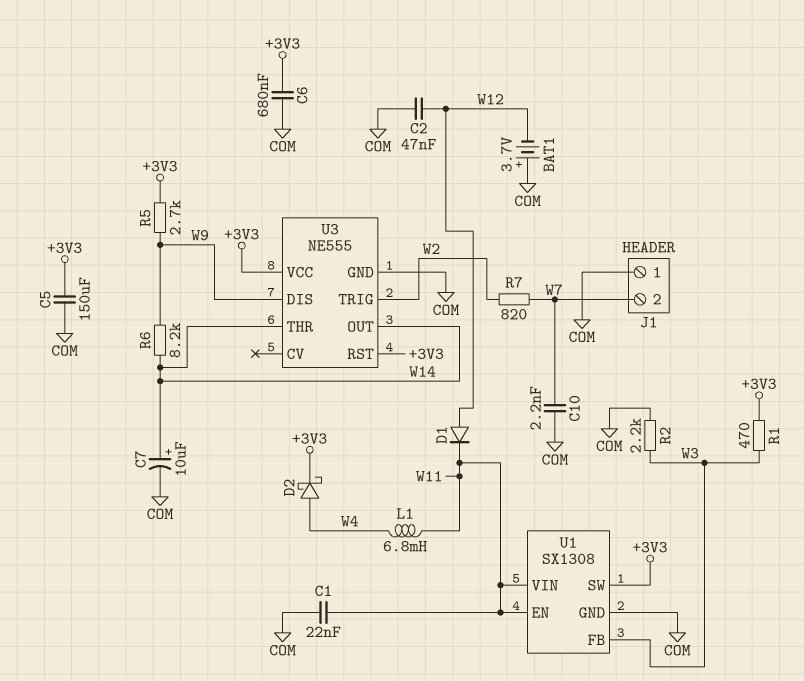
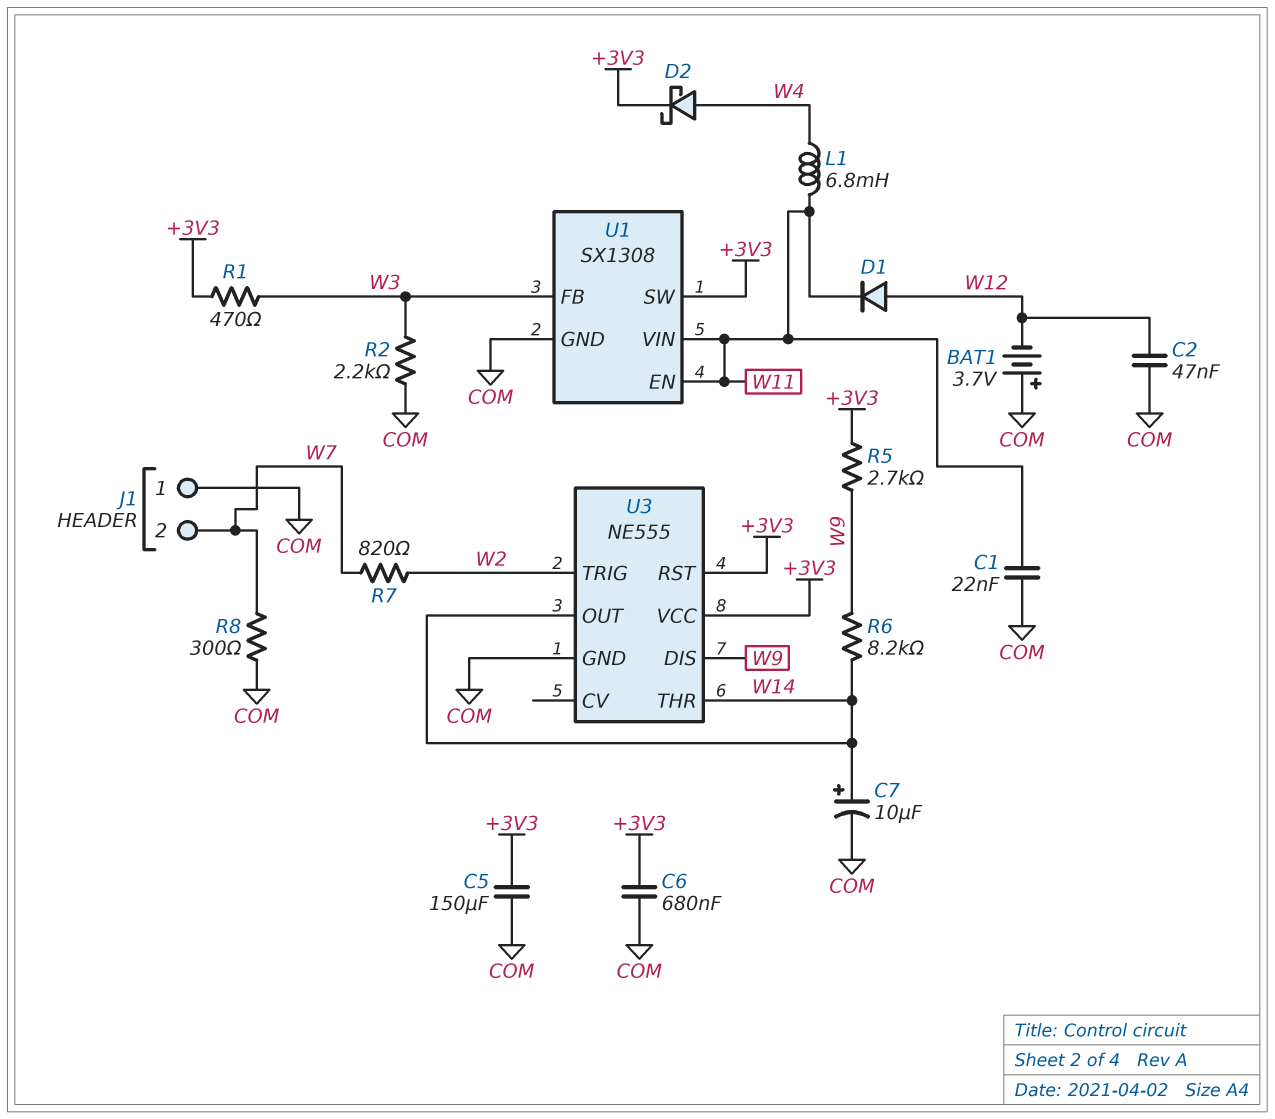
C10: 2.2nF (COM, W7) -> none
R8: none -> 300 (COM, W7)

